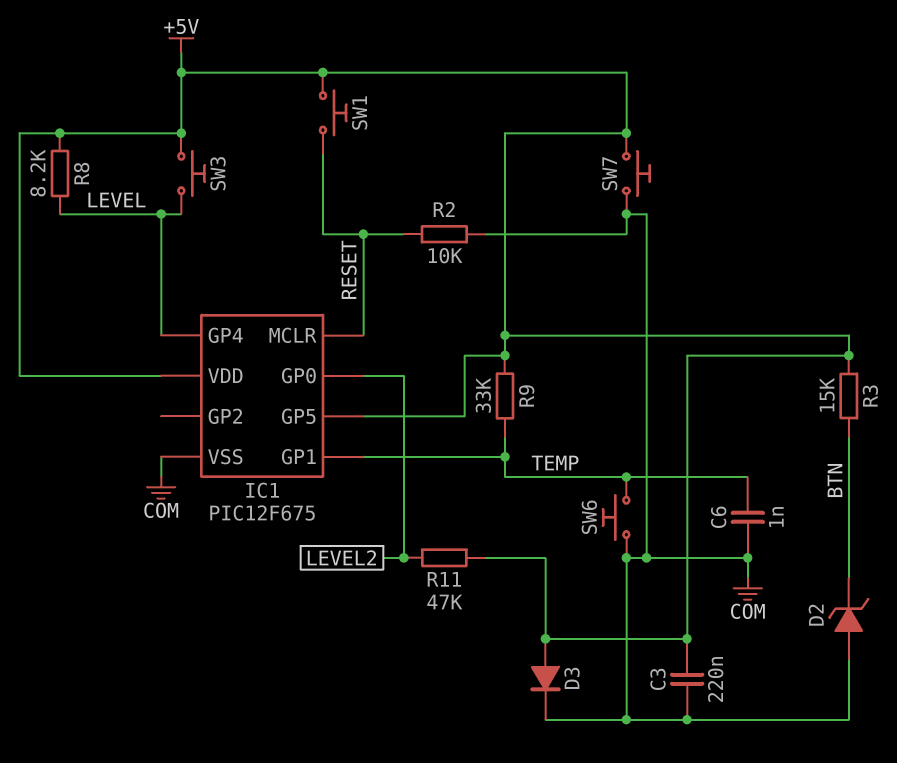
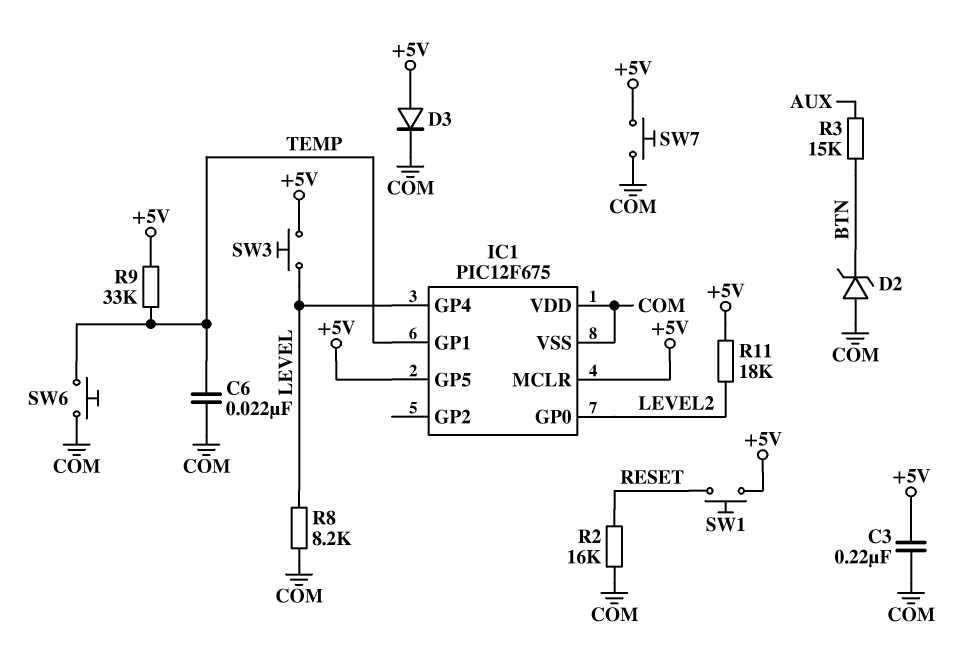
C6: 1nF (COM, TEMP) -> 22nF (COM, TEMP)
IC1 pin MCLR: RESET -> +5V
IC1 pin VDD: +5V -> COM
R2: 10k (COM, RESET) -> 16k (COM, RESET)
R3: 15k (+5V, BTN) -> 15k (AUX, BTN)
R8: 8.2k (+5V, LEVEL) -> 8.2k (COM, LEVEL)
R11: 47k (+5V, LEVEL2) -> 18k (+5V, LEVEL2)

